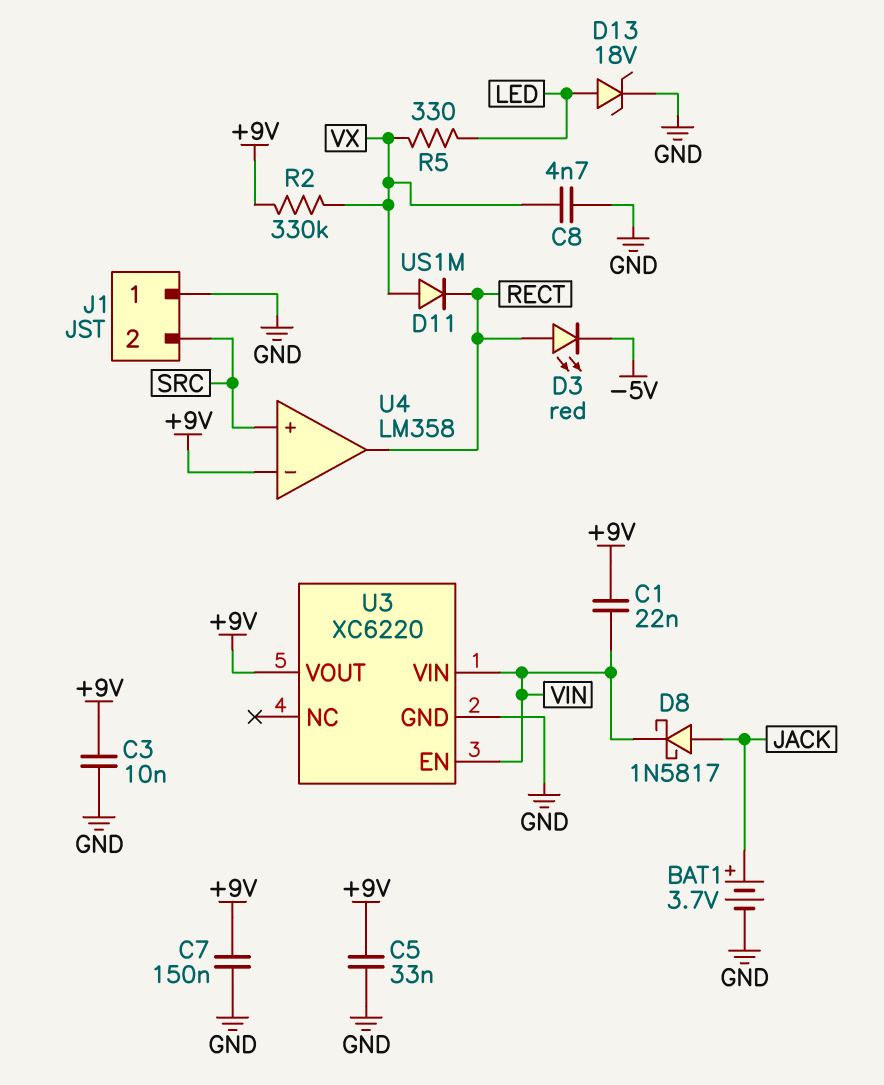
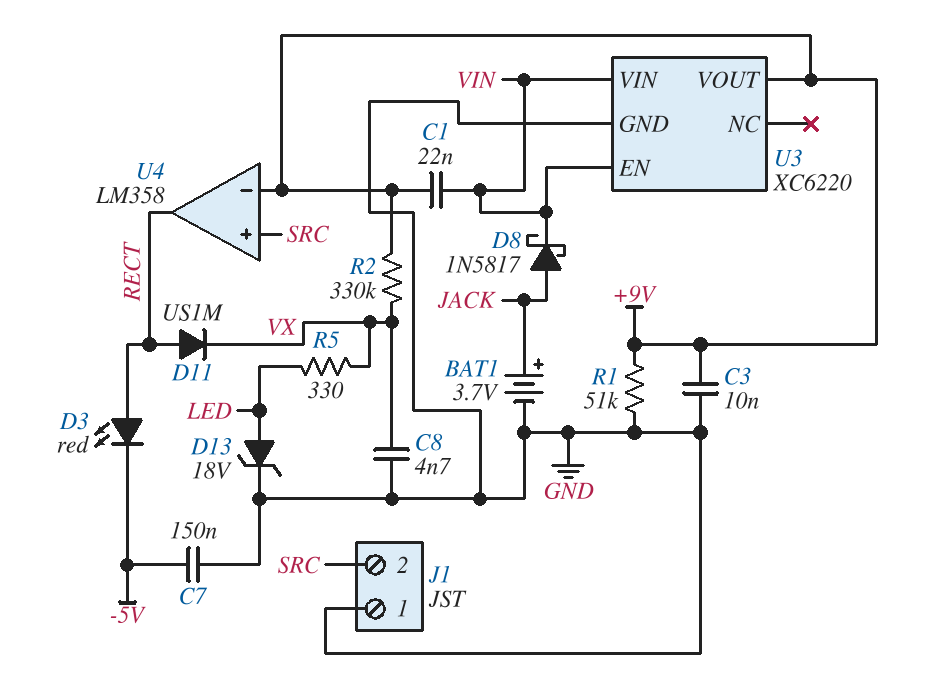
C5: 33nF (+9V, GND) -> none
C7: 150nF (+9V, GND) -> 150nF (-5V, GND)
D11: diode US1M (A VX, K RECT) -> diode US1M (A RECT, K VX)
R1: none -> 51k (+9V, GND)

